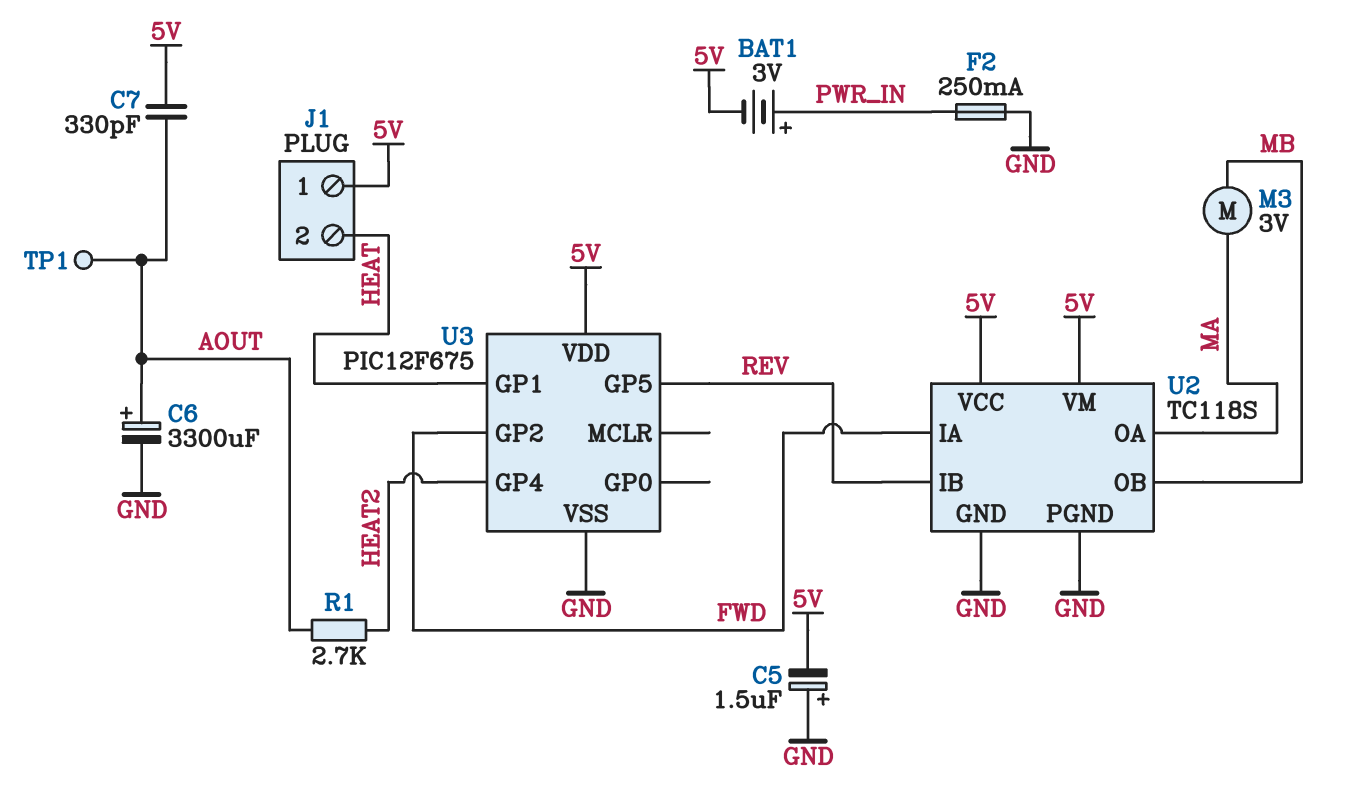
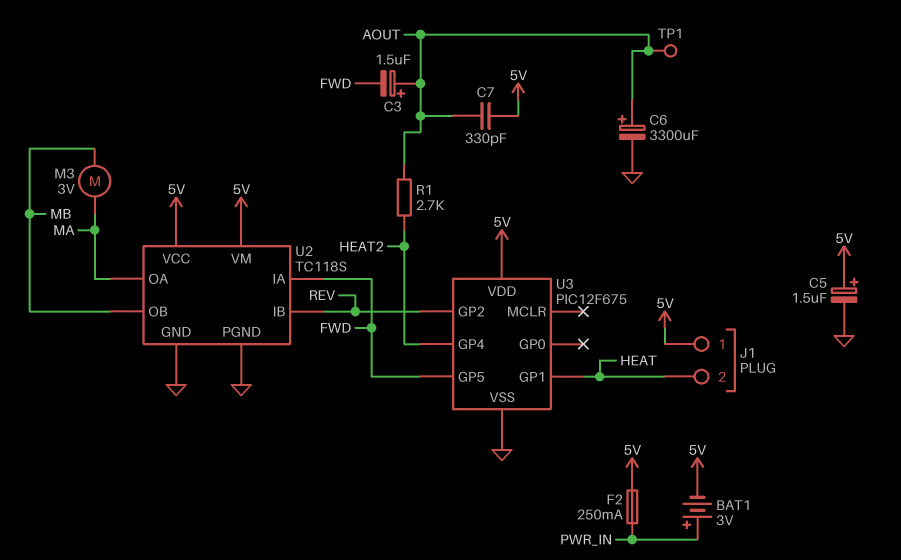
C3: none -> 1.5uF (plus AOUT, minus FWD)
C5: 1.5uF (plus GND, minus 5V) -> 1.5uF (plus 5V, minus GND)
F2: 250mA (GND, PWR_IN) -> 250mA (5V, PWR_IN)
U3 pin GP2: FWD -> REV
U3 pin GP5: REV -> FWD

